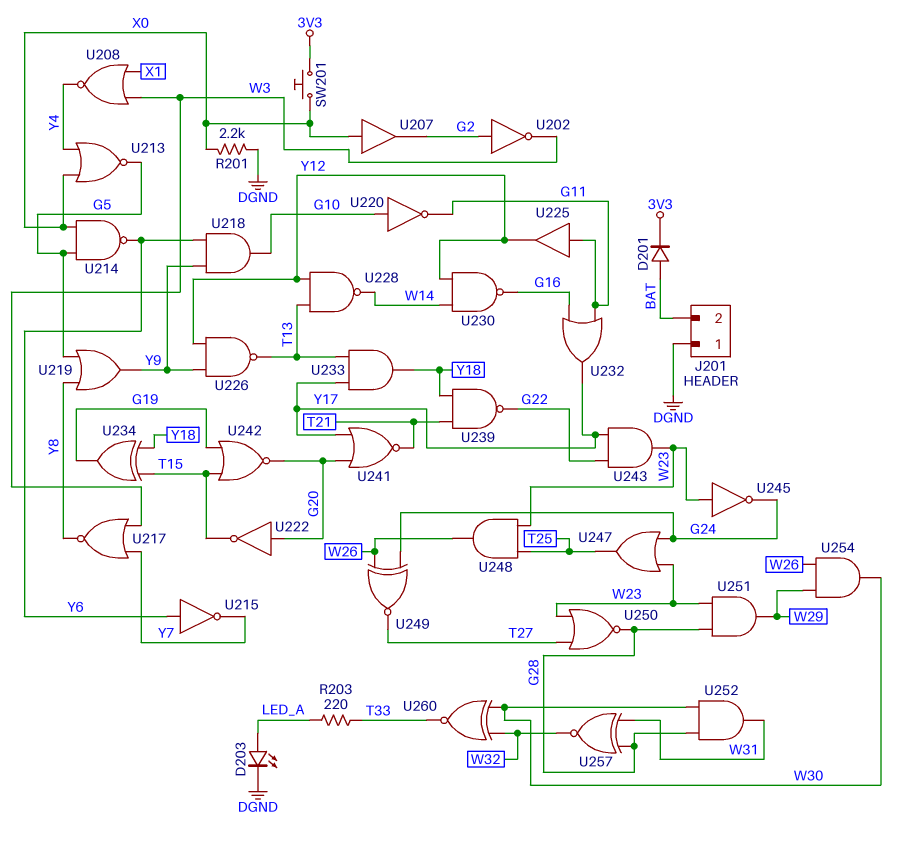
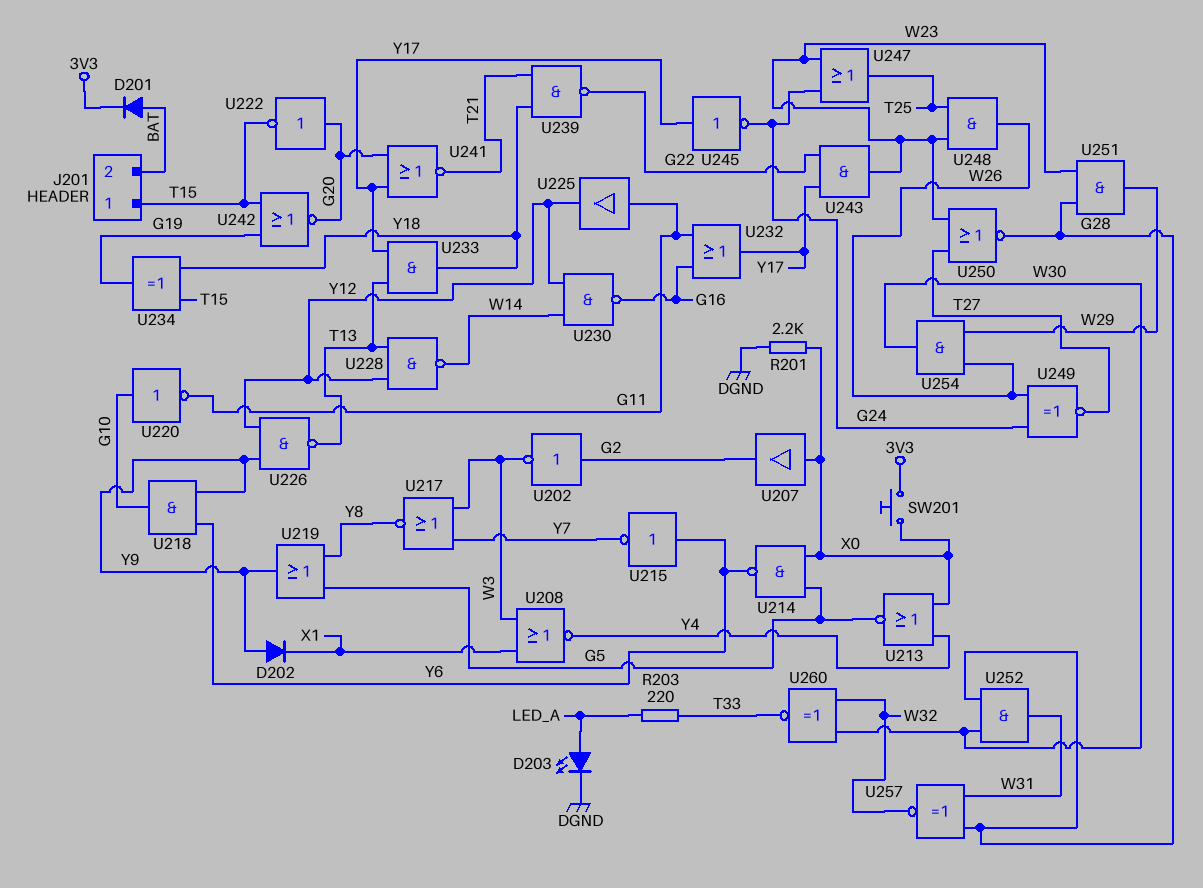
D202: none -> diode (A Y9, K X1)
J201 pin 1: DGND -> T15
U245: NOT (in W23, out G24) -> NOT (in Y17, out G24)

